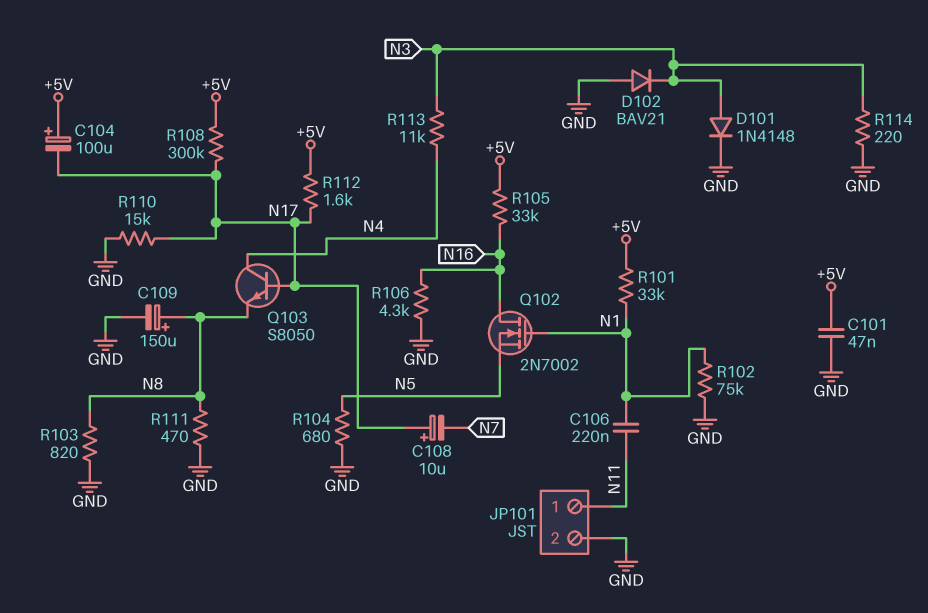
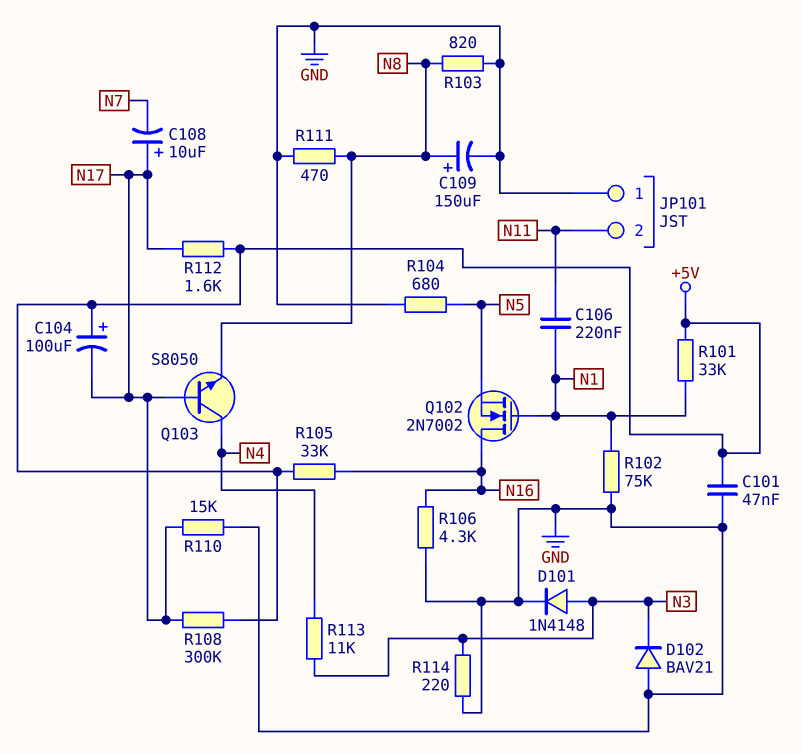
JP101 pin 1: N11 -> GND
JP101 pin 2: GND -> N11

